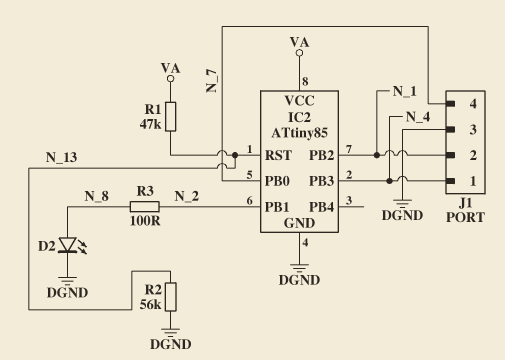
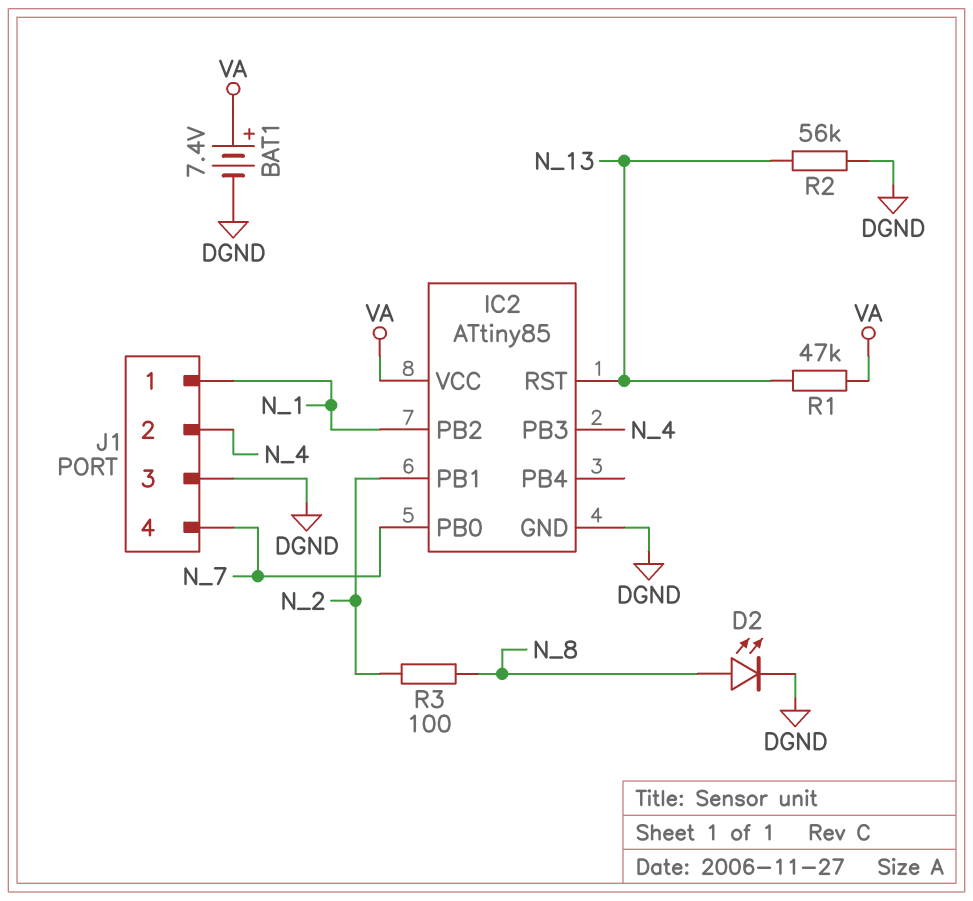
BAT1: none -> 7.4V (plus VA, minus DGND)
J1 pin 1: N_4 -> N_1
J1 pin 2: N_1 -> N_4

